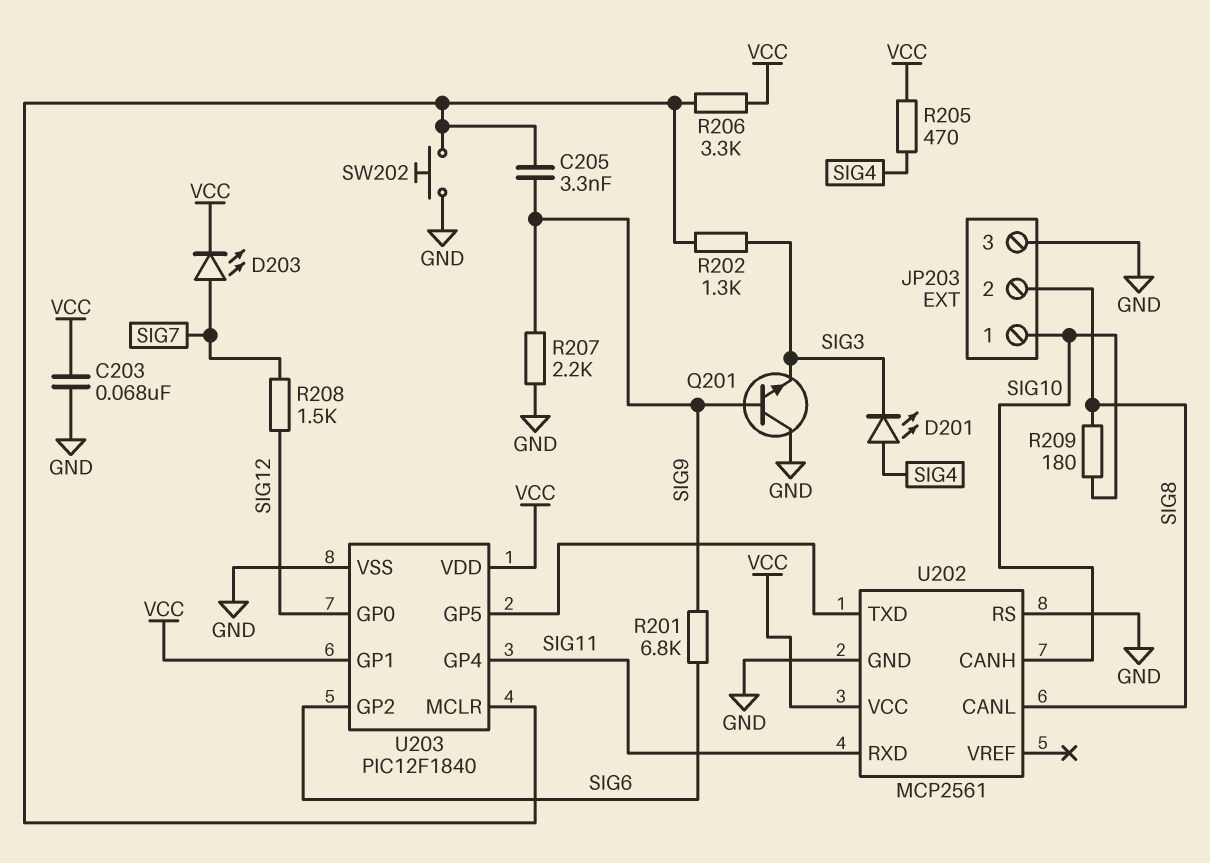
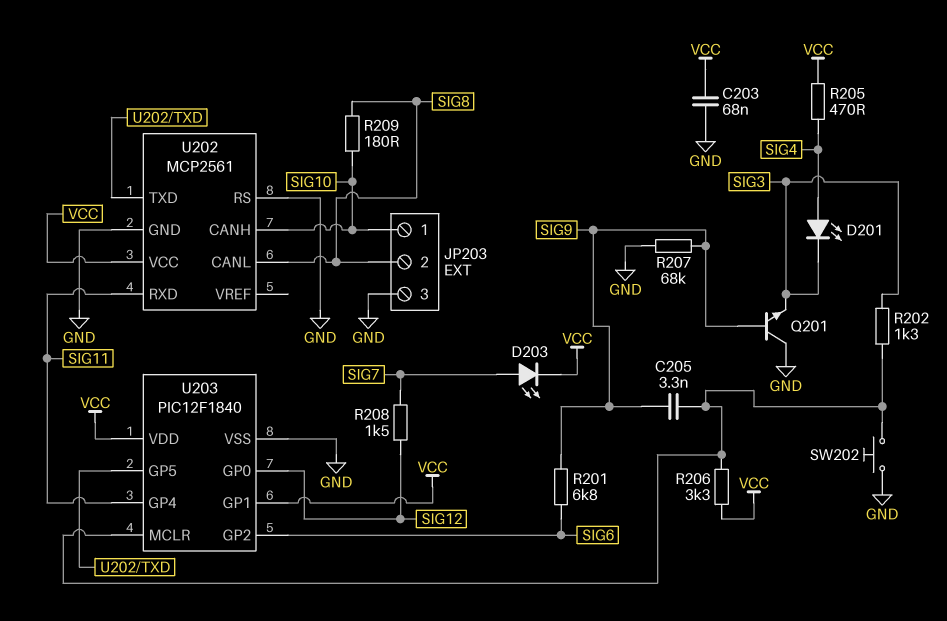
R207: 2.2k (GND, SIG9) -> 68k (GND, SIG9)

